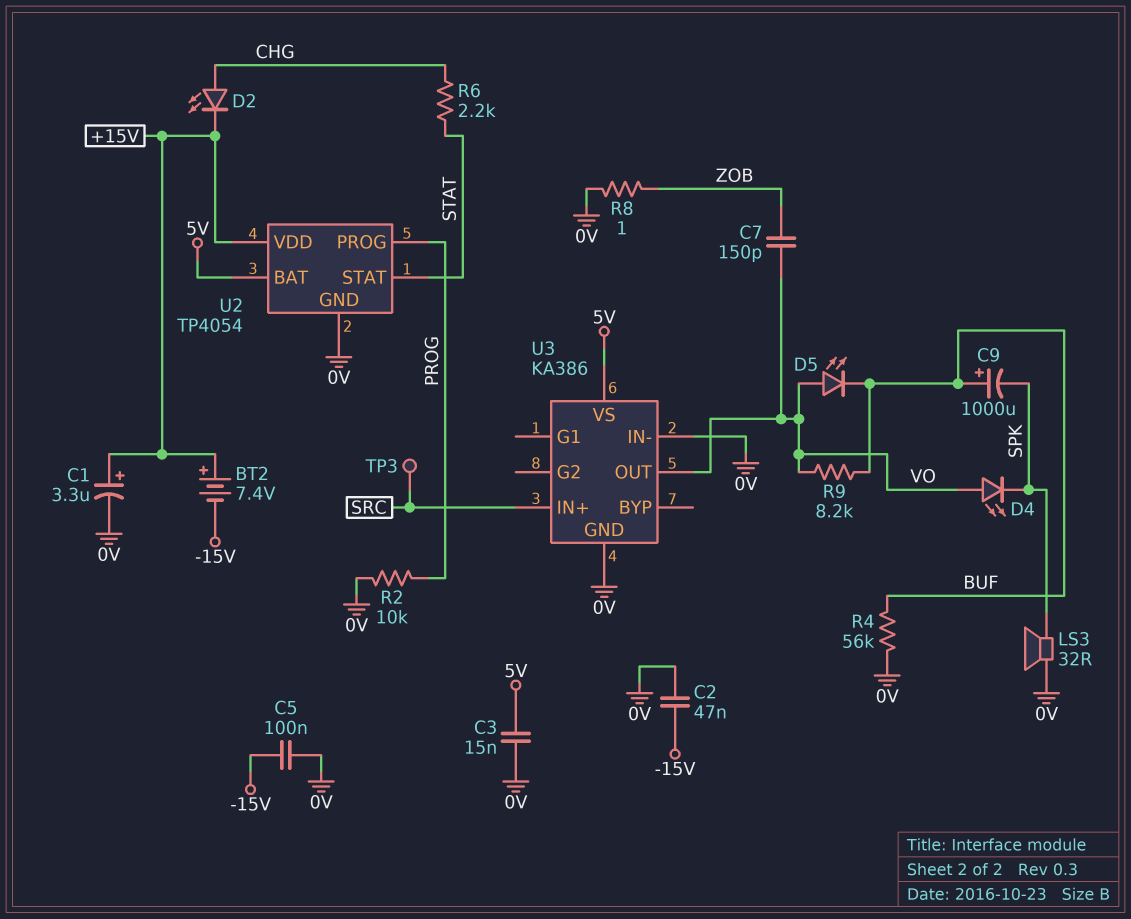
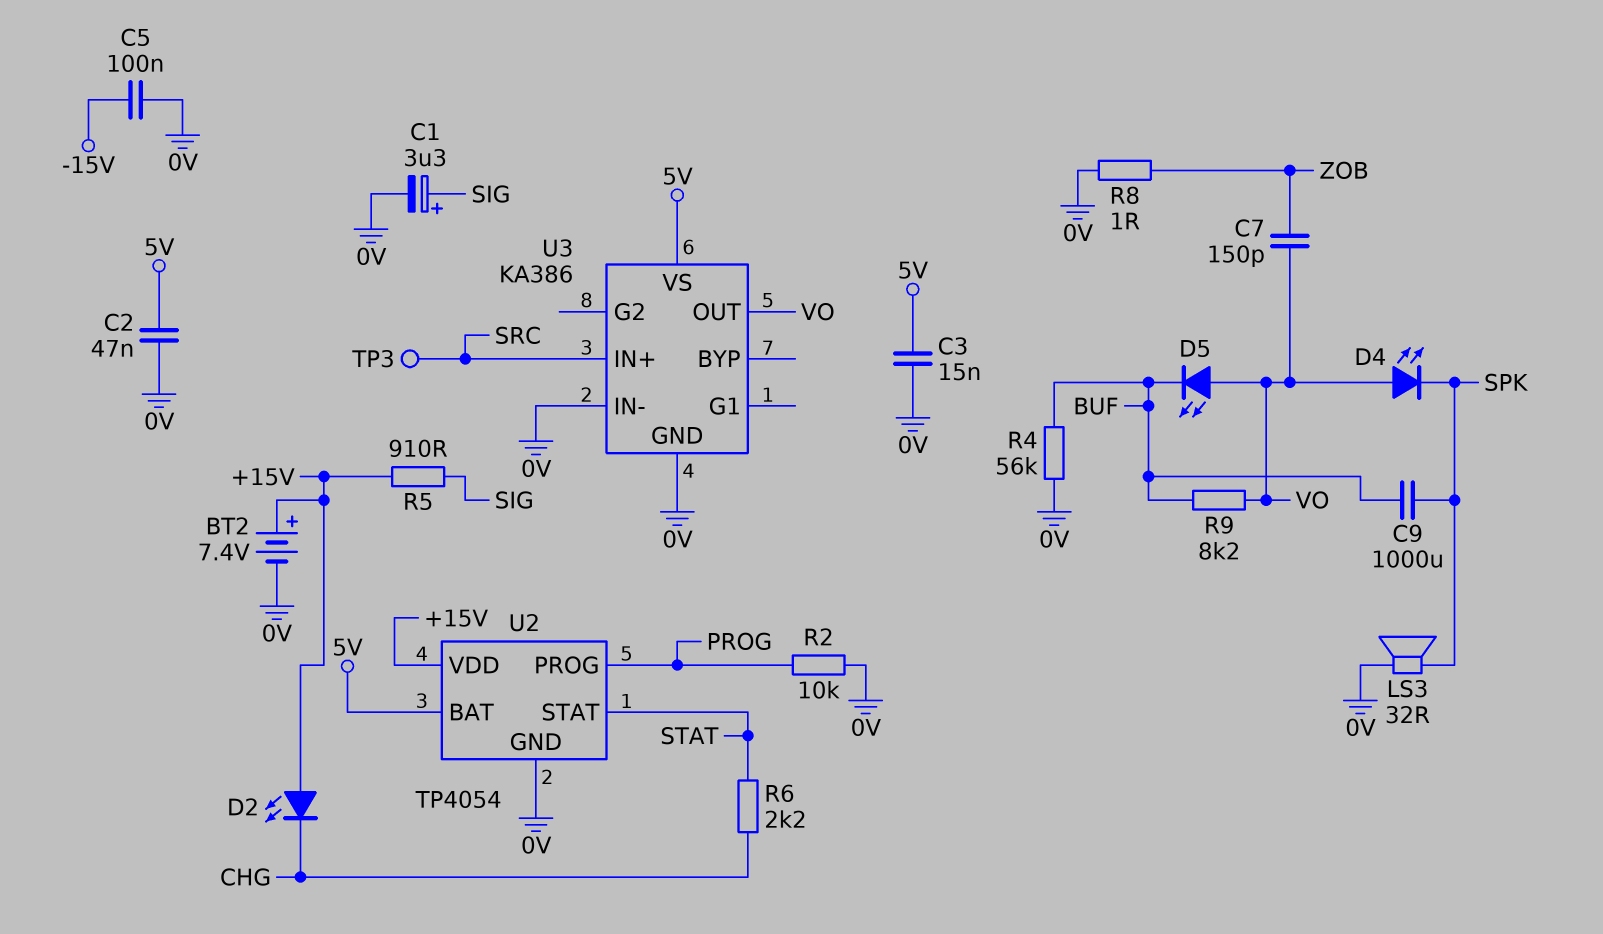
BT2: 7.4V (plus +15V, minus -15V) -> 7.4V (plus +15V, minus 0V)
C1: 3.3uF (plus +15V, minus 0V) -> 3.3uF (plus SIG, minus 0V)
C2: 47nF (-15V, 0V) -> 47nF (0V, 5V)
C9: 1000uF (plus BUF, minus SPK) -> 1000uF (BUF, SPK)
D2: LED (A CHG, K +15V) -> LED (A +15V, K CHG)
R5: none -> 910 (+15V, SIG)

